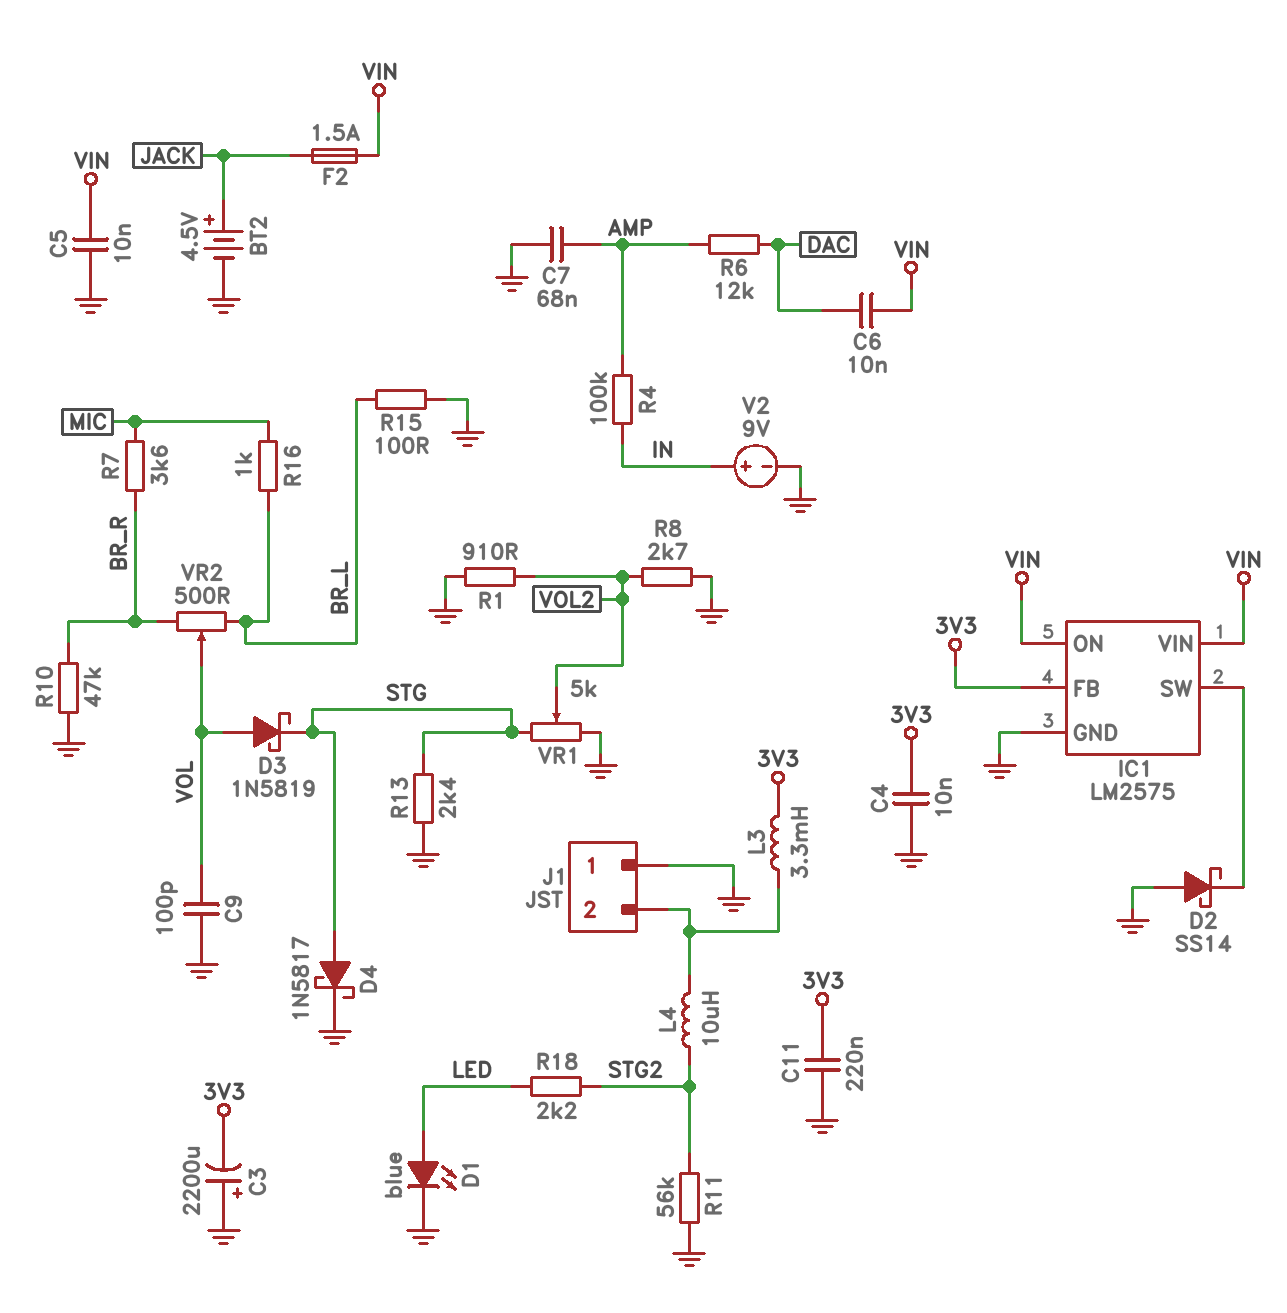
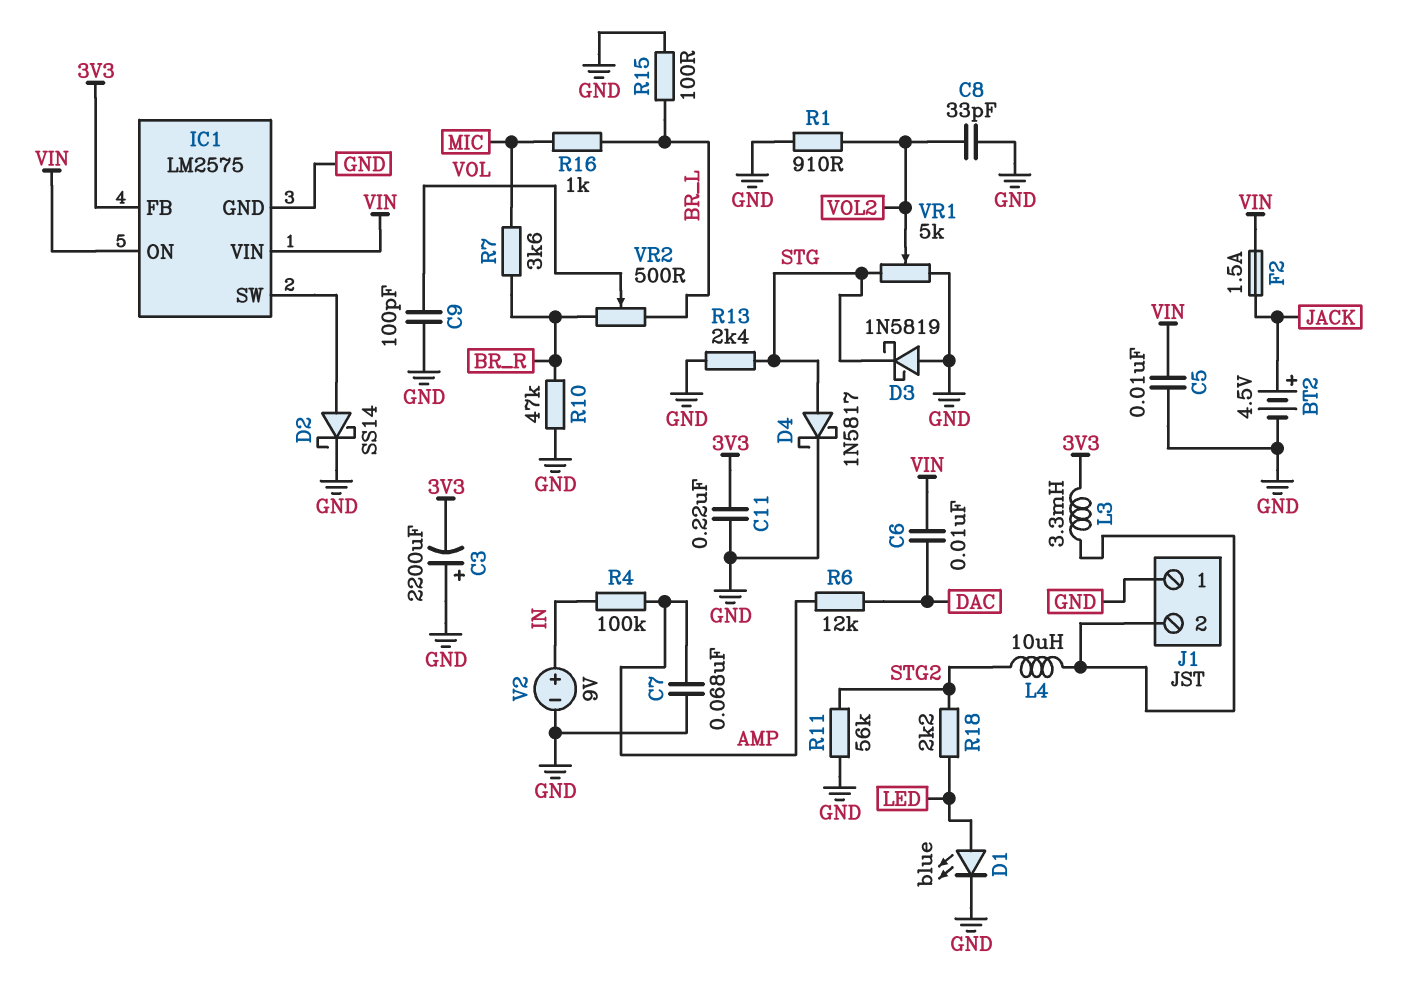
C4: 10nF (3V3, GND) -> none
C8: none -> 33pF (GND, VOL2)
D2: schottky SS14 (A GND, K IC1/SW) -> schottky SS14 (A IC1/SW, K GND)
D3: schottky 1N5819 (A VOL, K STG) -> schottky 1N5819 (A GND, K STG)
R8: 2.7k (GND, VOL2) -> none

